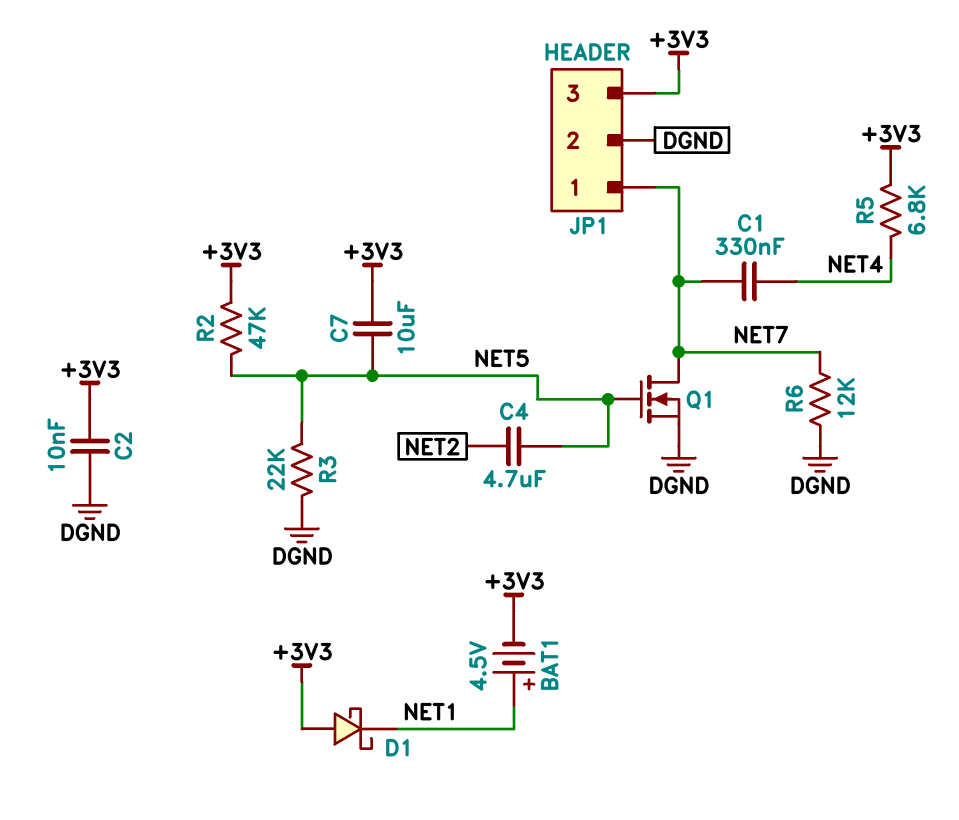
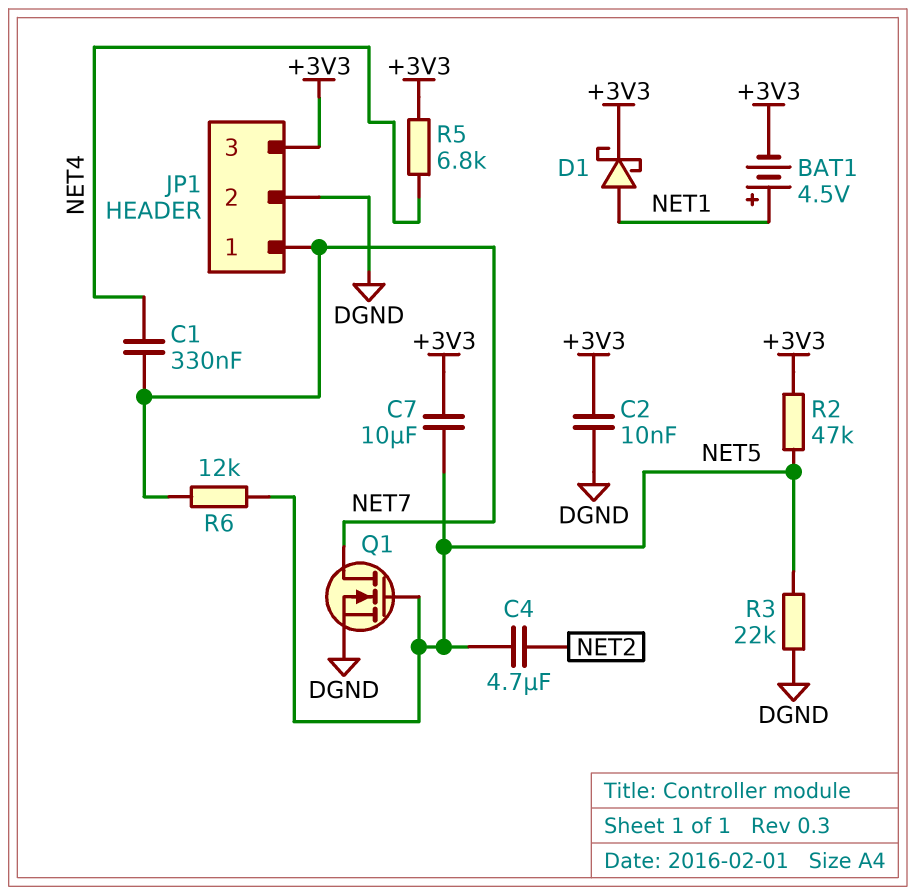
D1: schottky (A +3V3, K NET1) -> schottky (A NET1, K +3V3)
R6: 12k (DGND, NET7) -> 12k (NET5, NET7)

